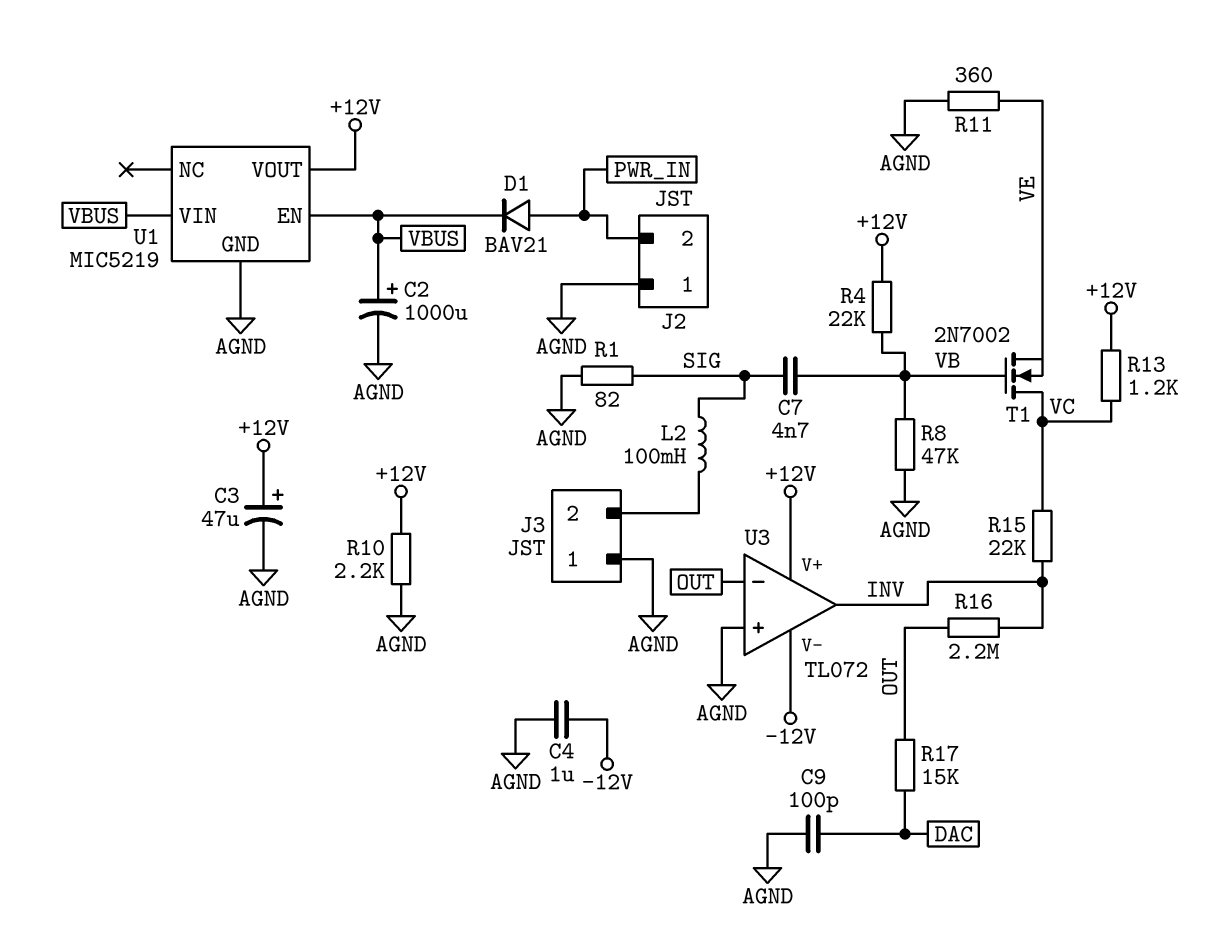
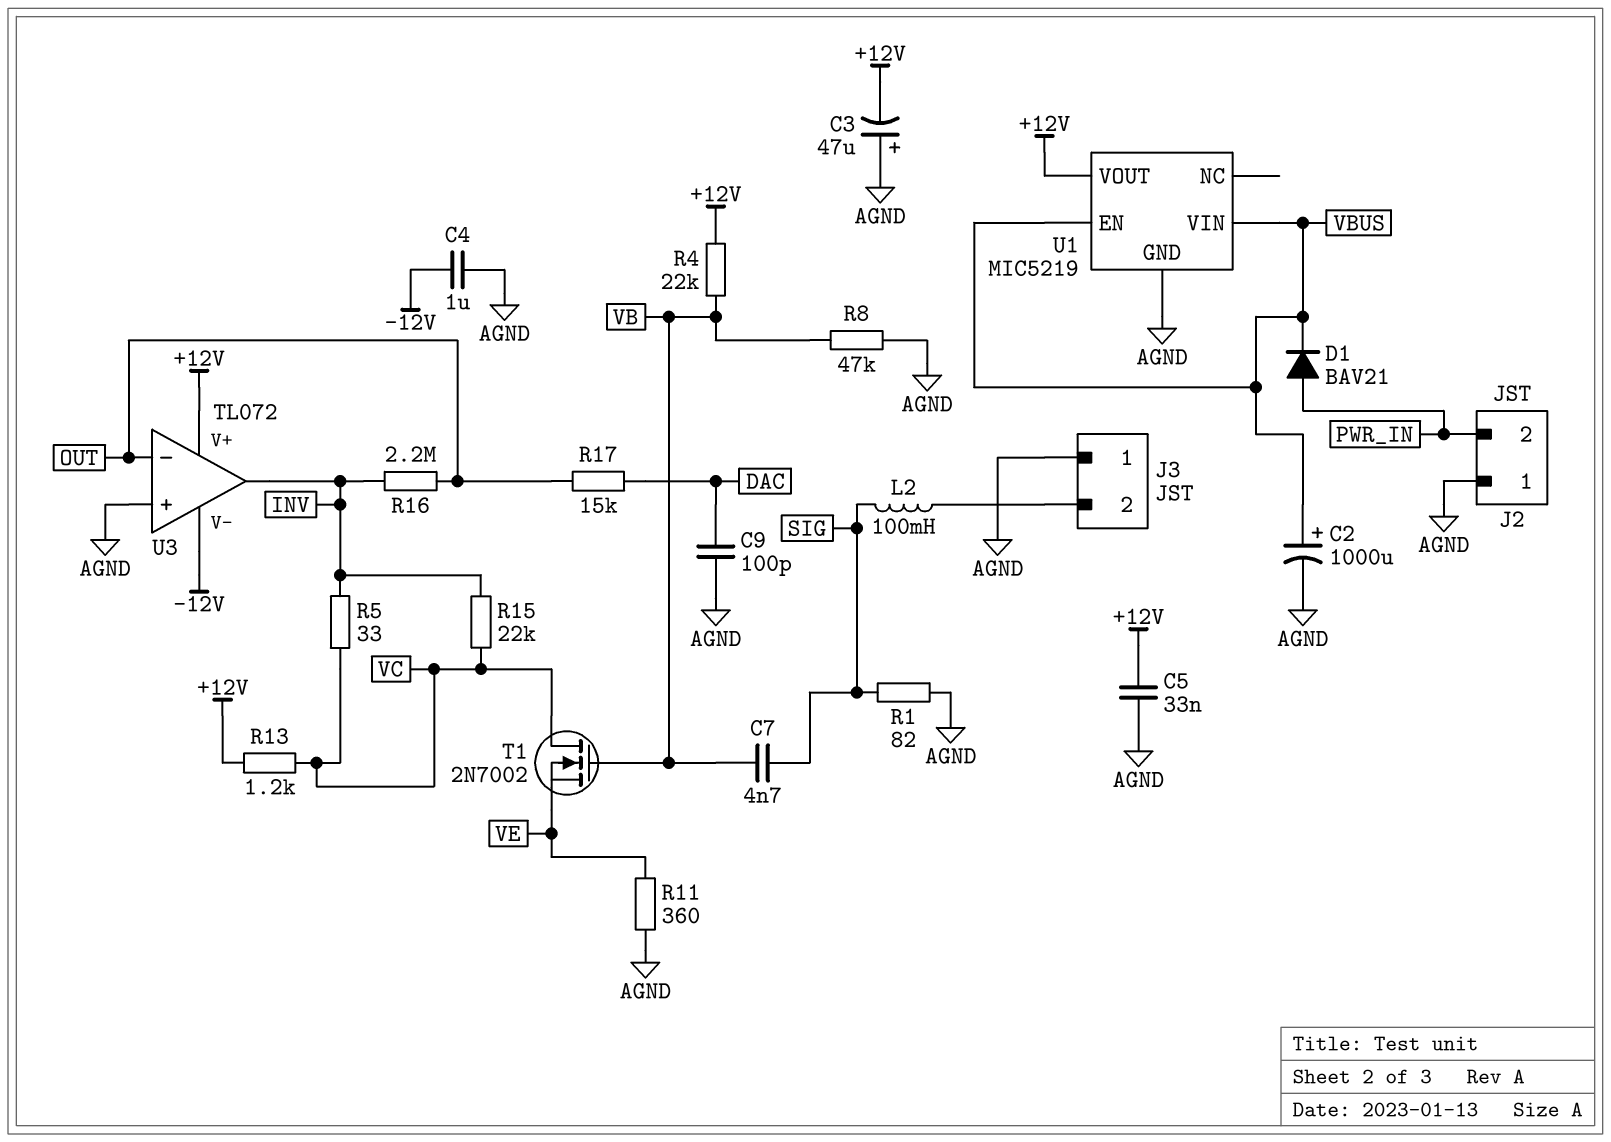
C3: 47uF (plus +12V, minus AGND) -> 47uF (plus AGND, minus +12V)
C5: none -> 33nF (+12V, AGND)
R5: none -> 33 (INV, VC)
R10: 2.2k (+12V, AGND) -> none

